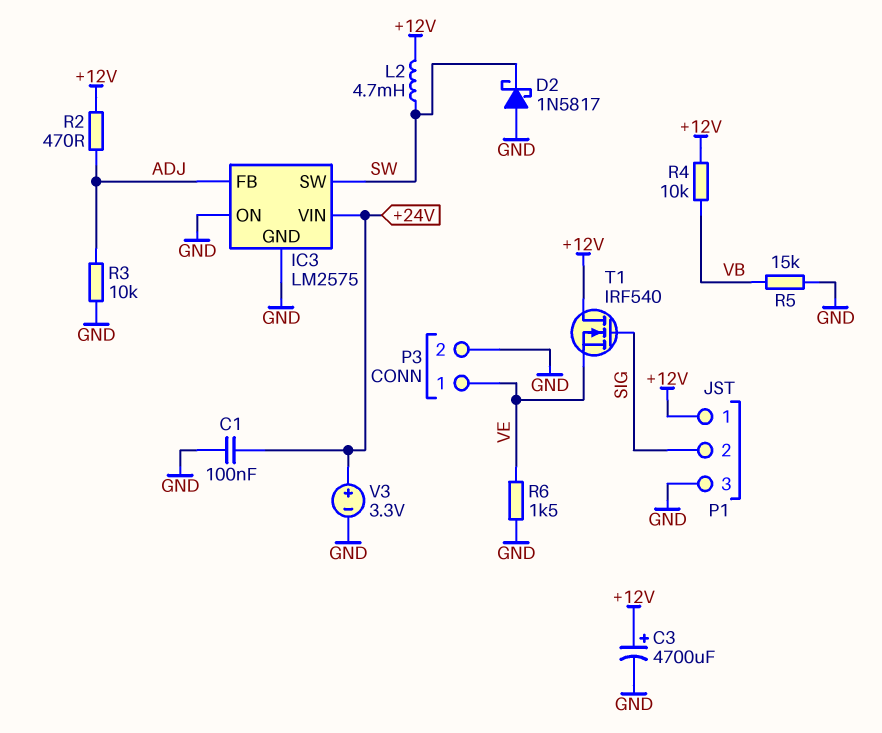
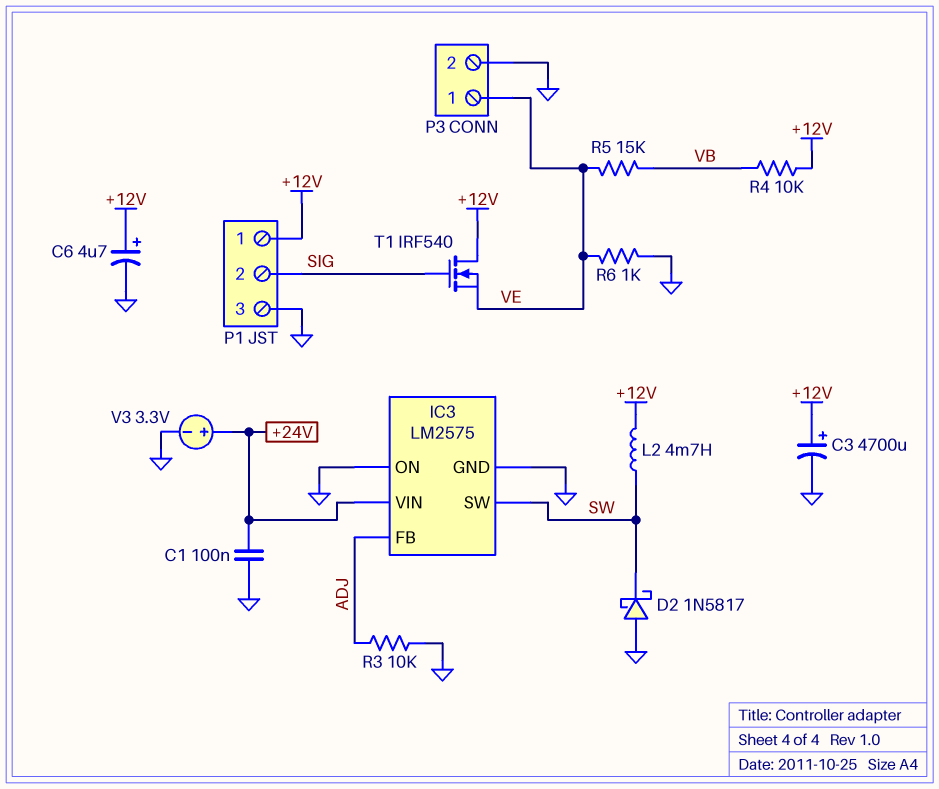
C6: none -> 4.7uF (plus +12V, minus GND)
R2: 470 (+12V, ADJ) -> none
R5: 15k (GND, VB) -> 15k (VB, VE)
R6: 1.5k (GND, VE) -> 1k (GND, VE)

